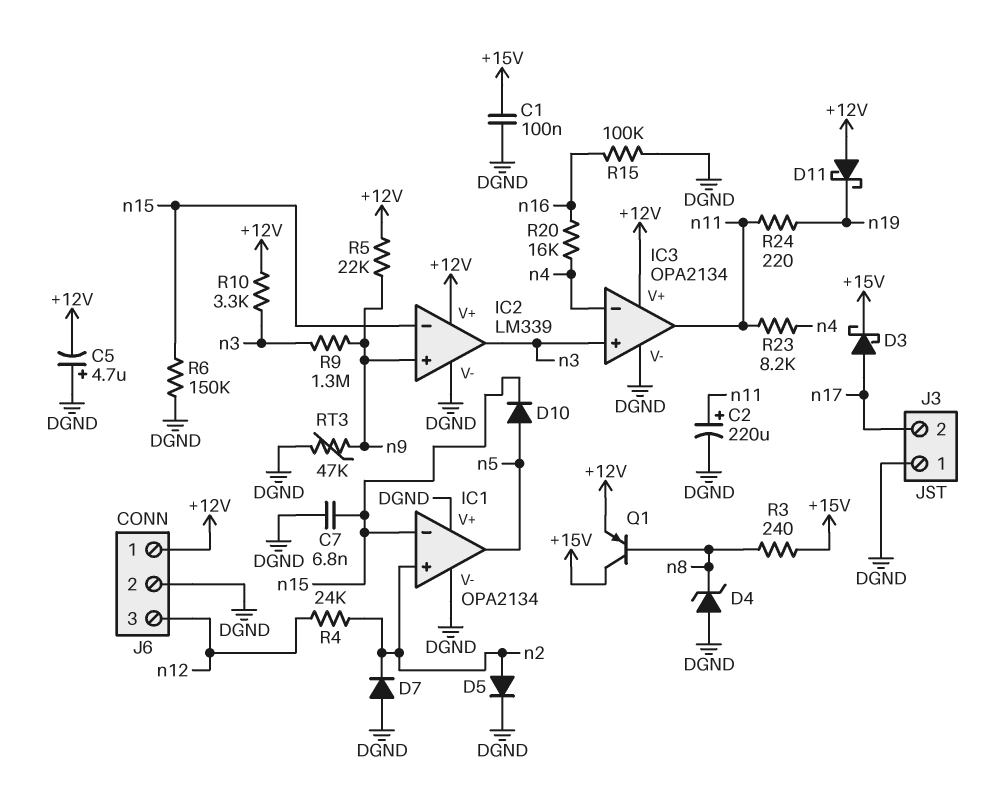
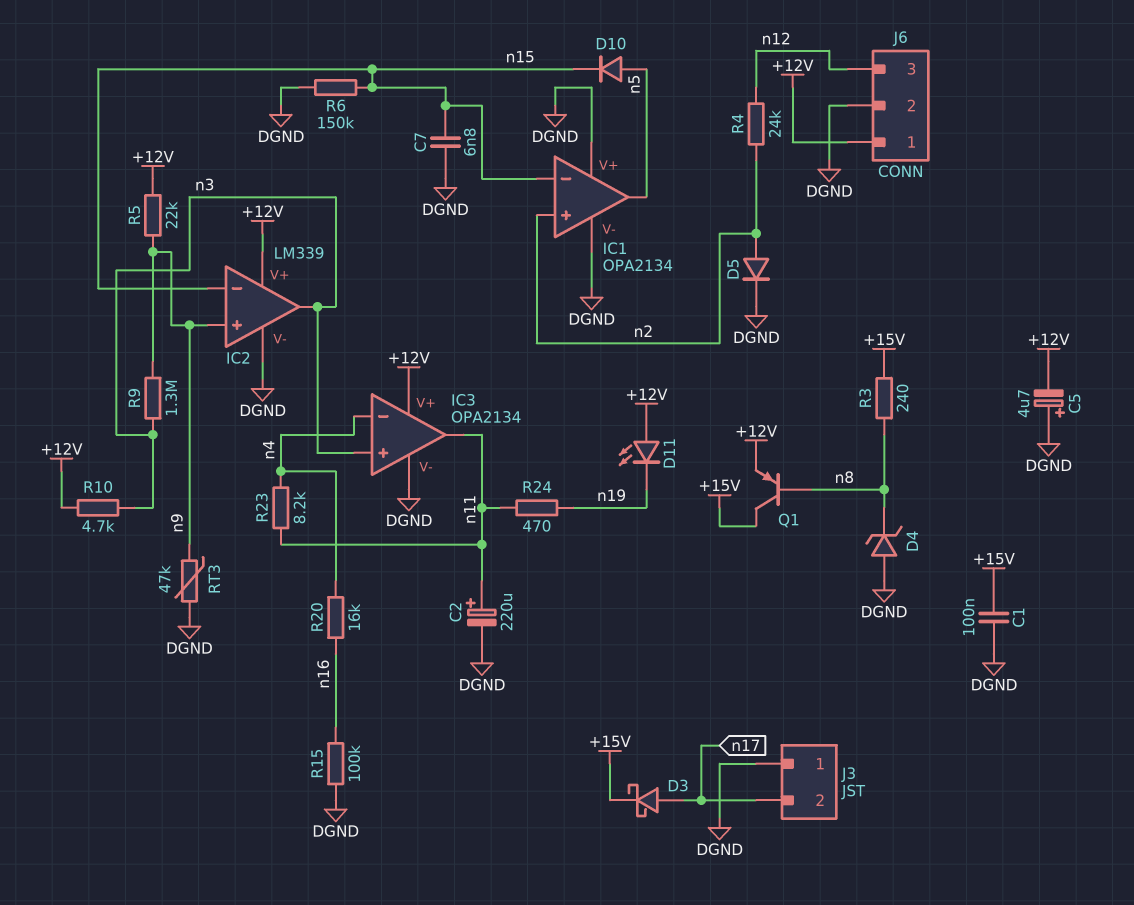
D7: diode (A DGND, K n2) -> none
D11: schottky (A +12V, K n19) -> LED (A +12V, K n19)
R10: 3.3k (+12V, n3) -> 4.7k (+12V, n3)
R24: 220 (n11, n19) -> 470 (n11, n19)

